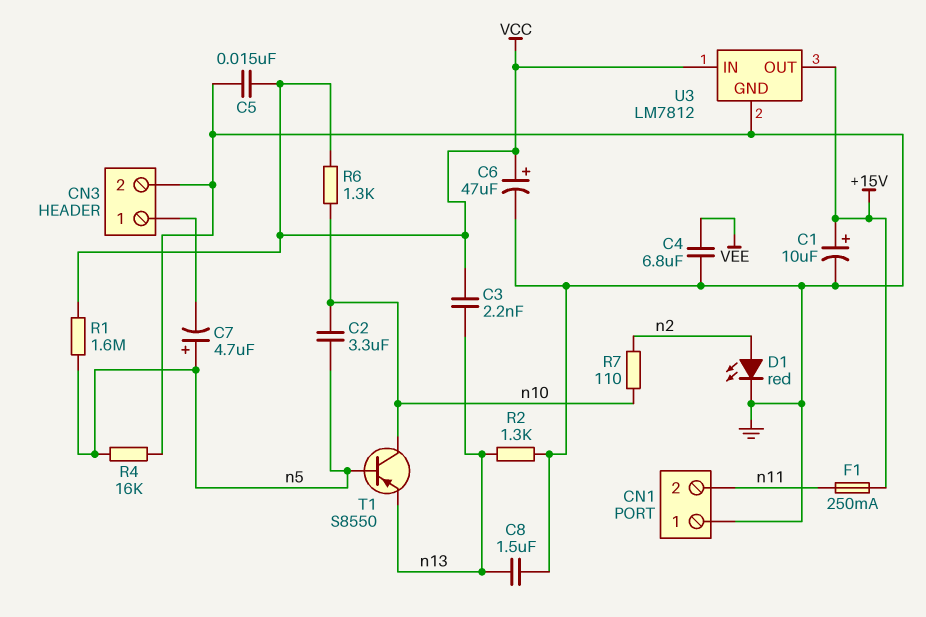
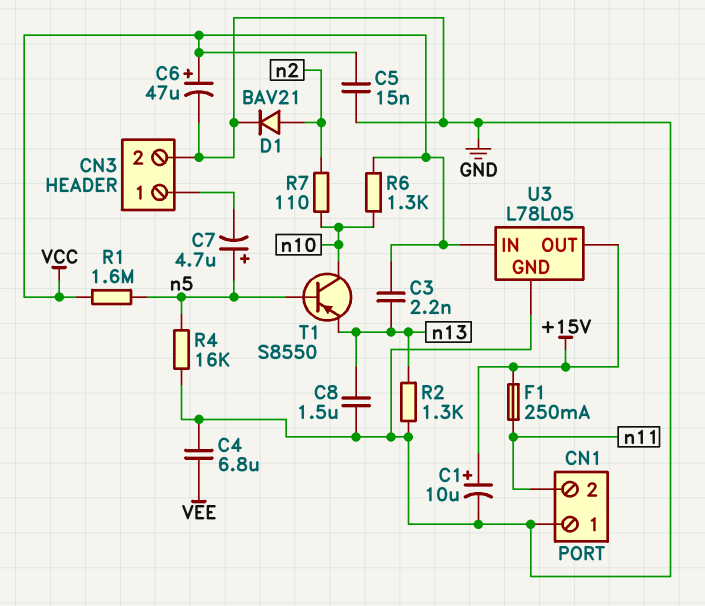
C2: 3.3uF (n5, n10) -> none
D1: LED red (A n2, K GND) -> diode BAV21 (A n2, K GND)
U3: LM7812 -> L78L05

